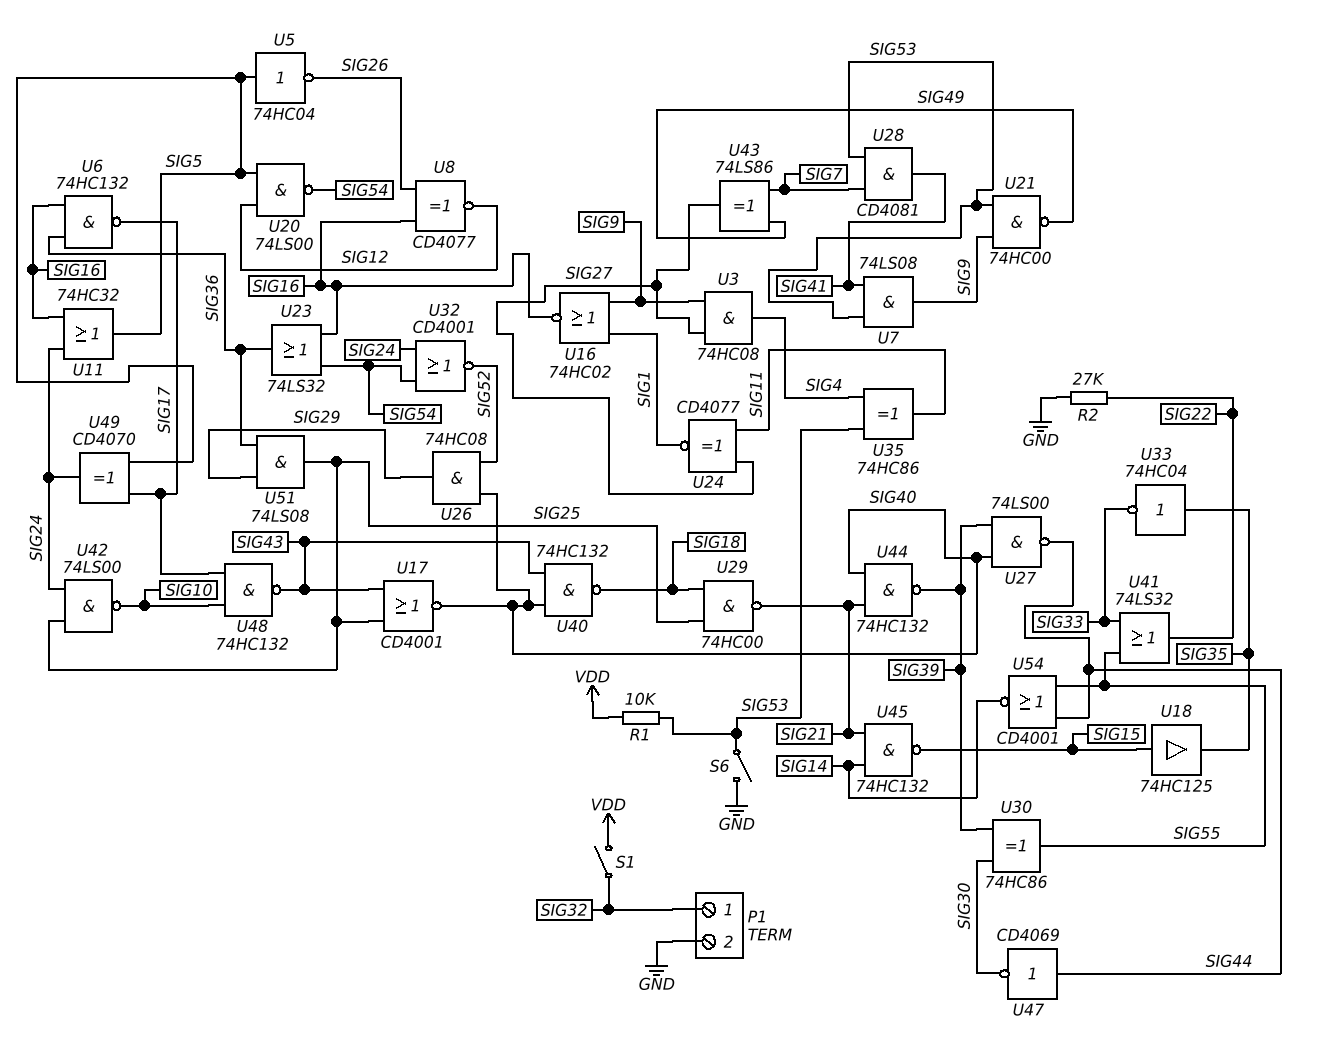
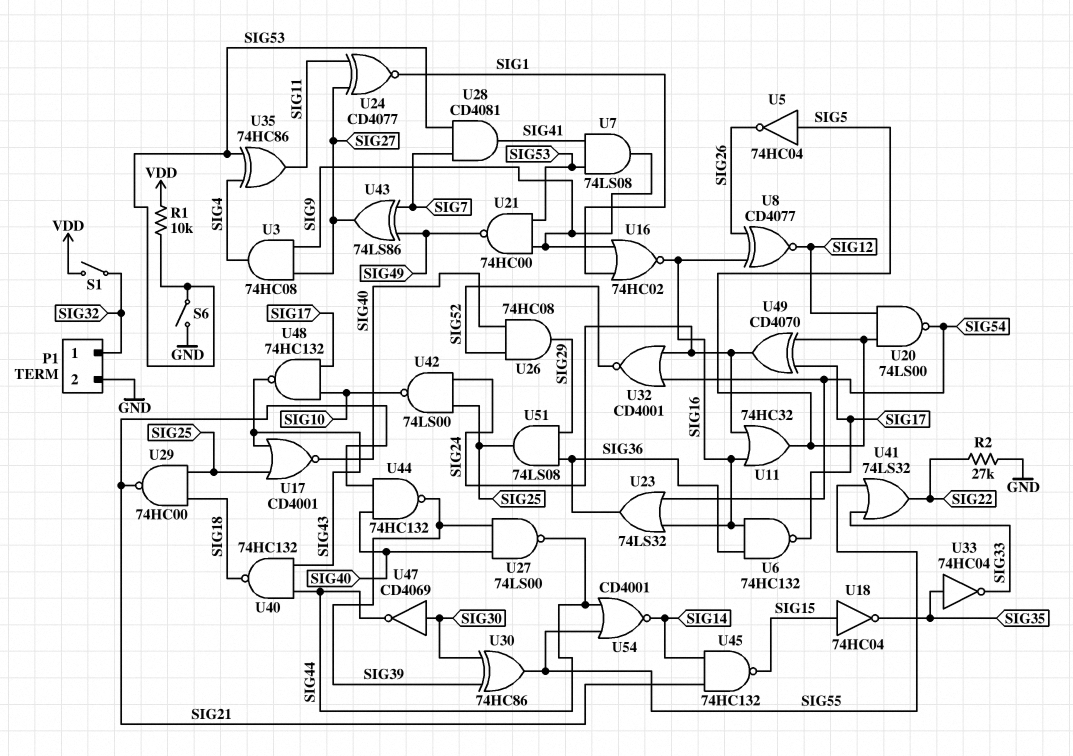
U18: buffer 74HC125 (in SIG15, out SIG35) -> NOT 74HC04 (in SIG15, out SIG35)
U40: NAND 74HC132 (in SIG40, in SIG43, out SIG18) -> NAND 74HC132 (in SIG43, in SIG44, out SIG18)
U47: NOT CD4069 (in SIG44, out SIG30) -> NOT CD4069 (in SIG30, out SIG44)

